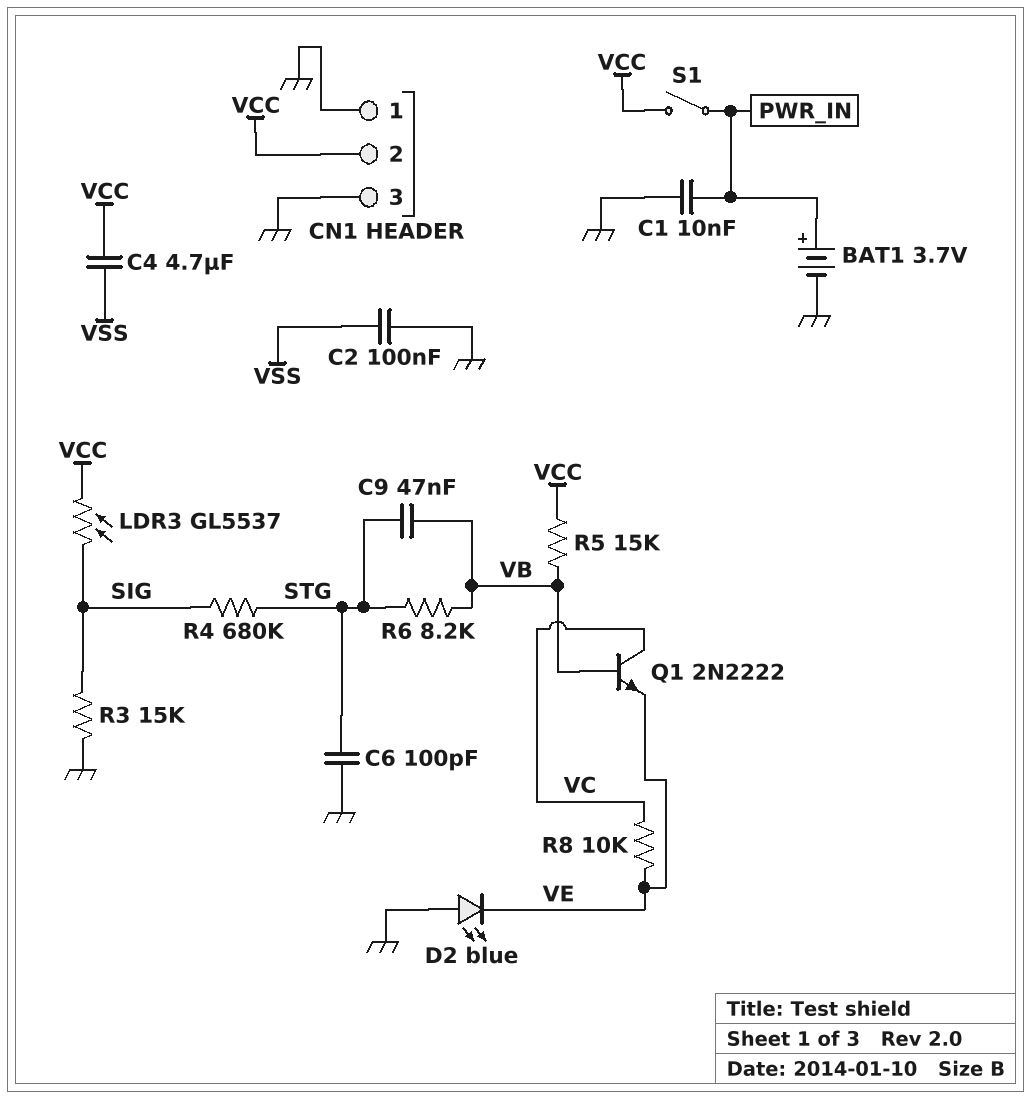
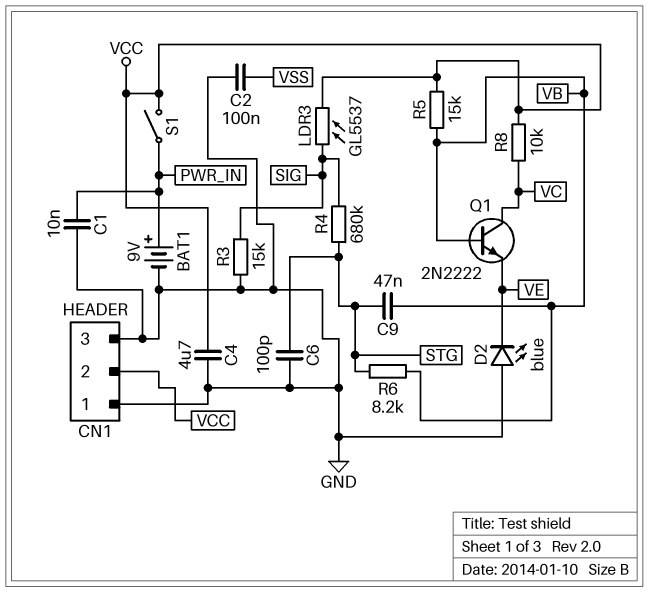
BAT1: 3.7V (plus PWR_IN, minus GND) -> 9V (plus PWR_IN, minus GND)
C4: 4.7uF (VCC, VSS) -> 4.7uF (GND, VCC)
R8: 10k (VC, VE) -> 10k (VC, VCC)

